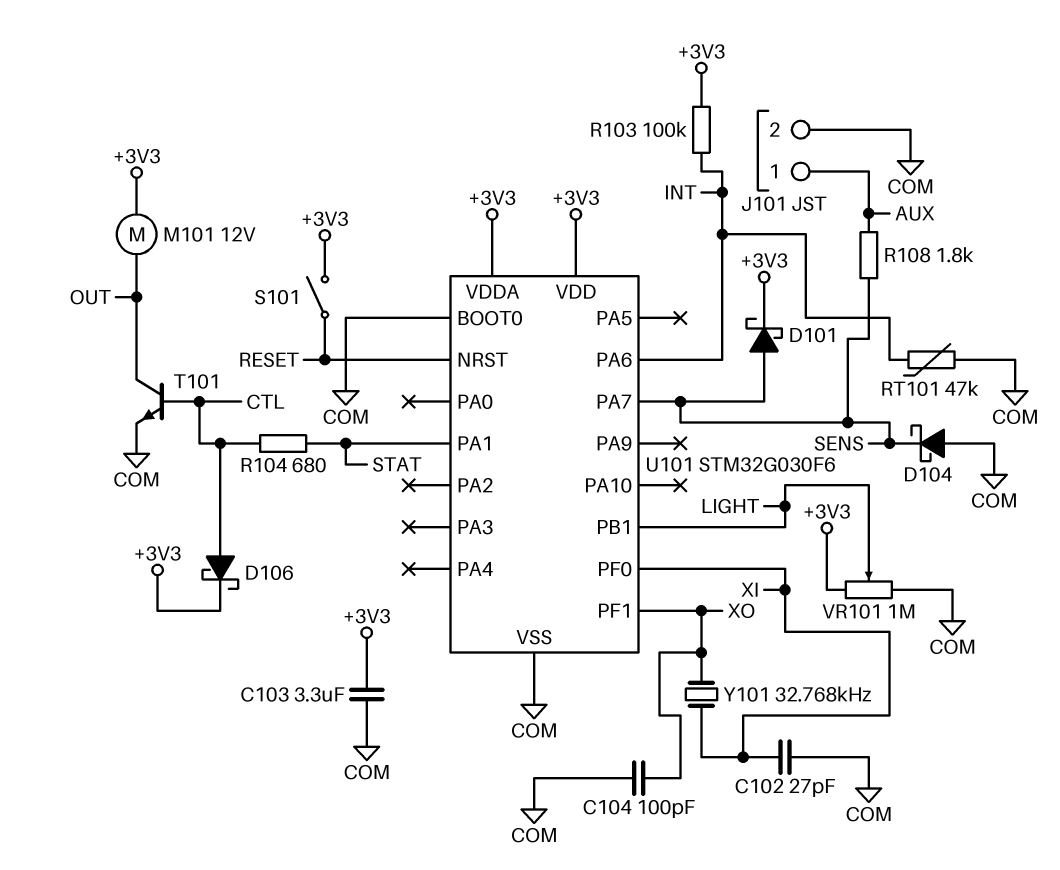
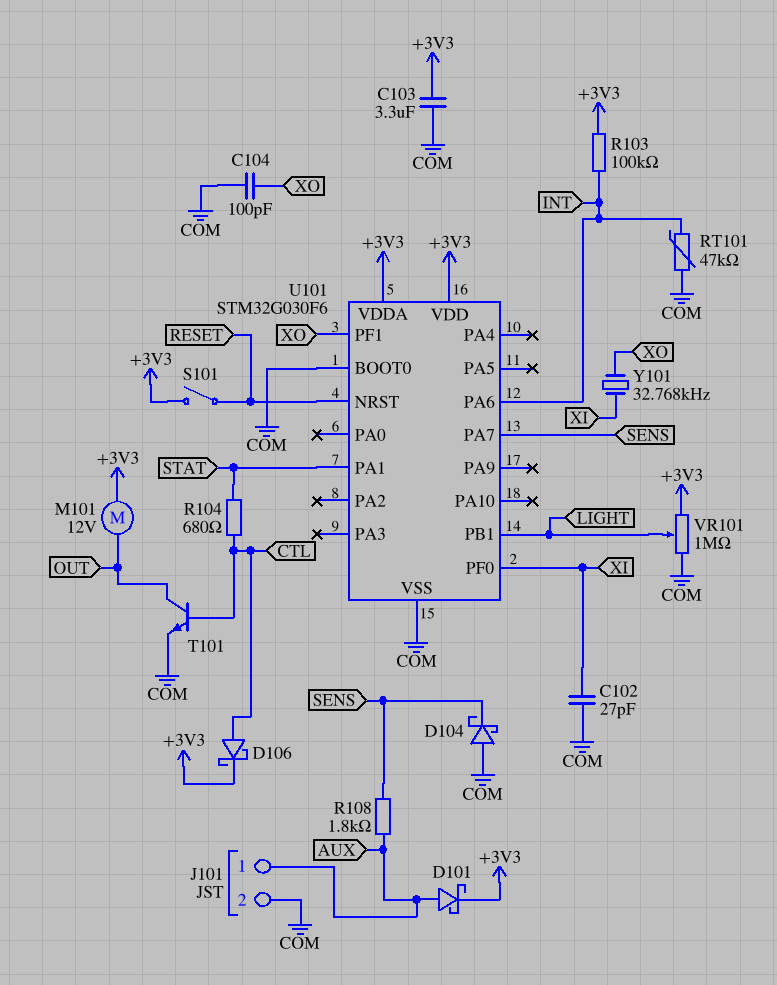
D101: schottky (A SENS, K +3V3) -> schottky (A AUX, K +3V3)

